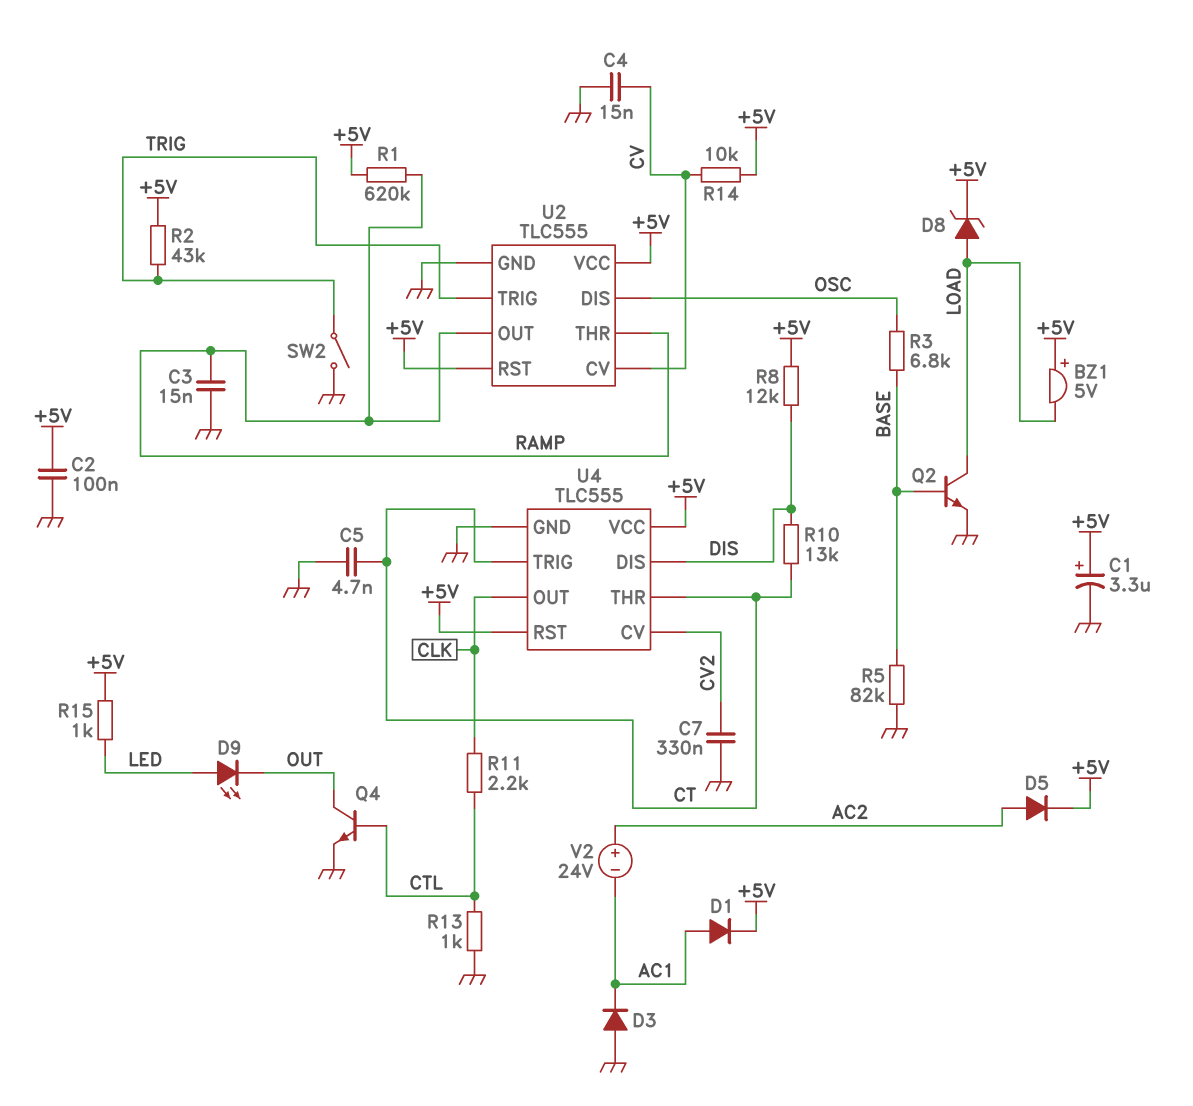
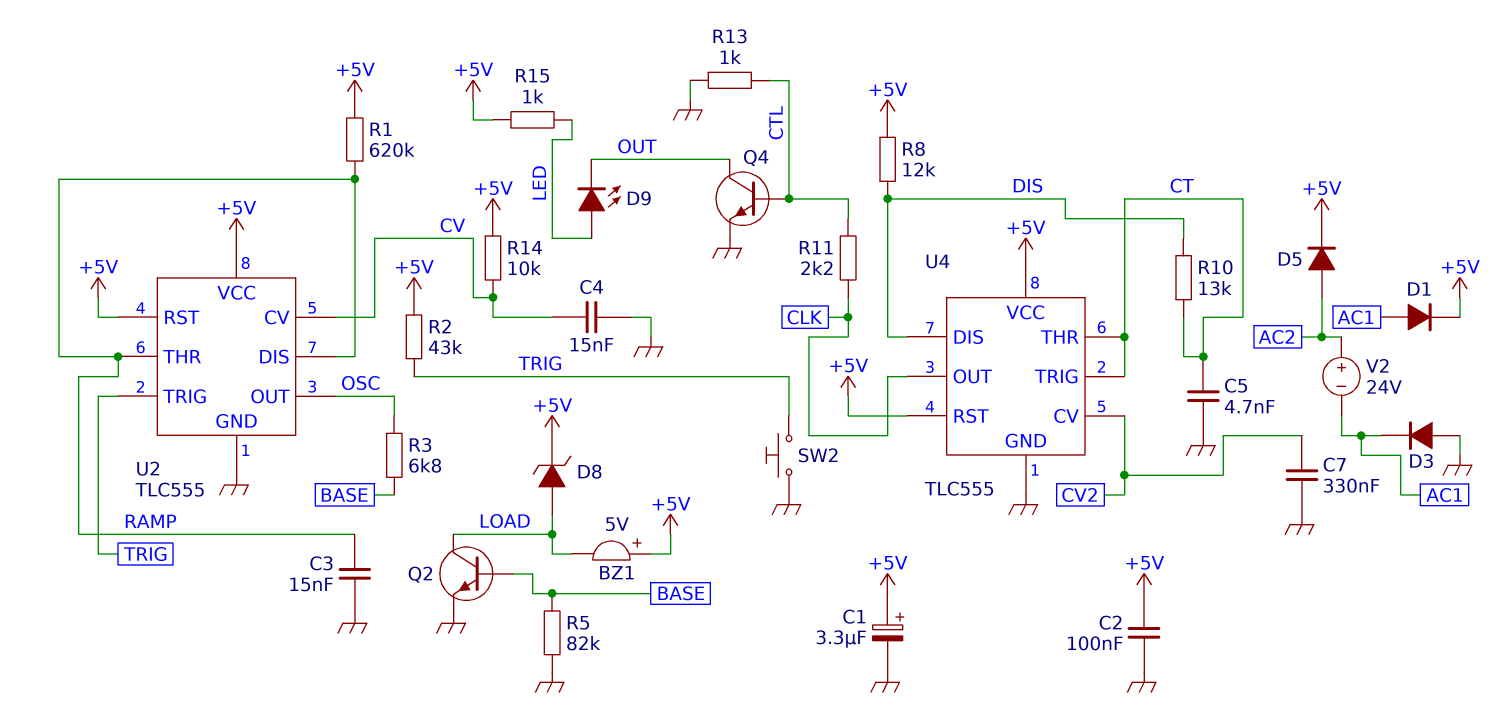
SW2: switch (GND, TRIG) -> button (GND, TRIG)
U2 pin DIS: OSC -> RAMP
U2 pin OUT: RAMP -> OSC

